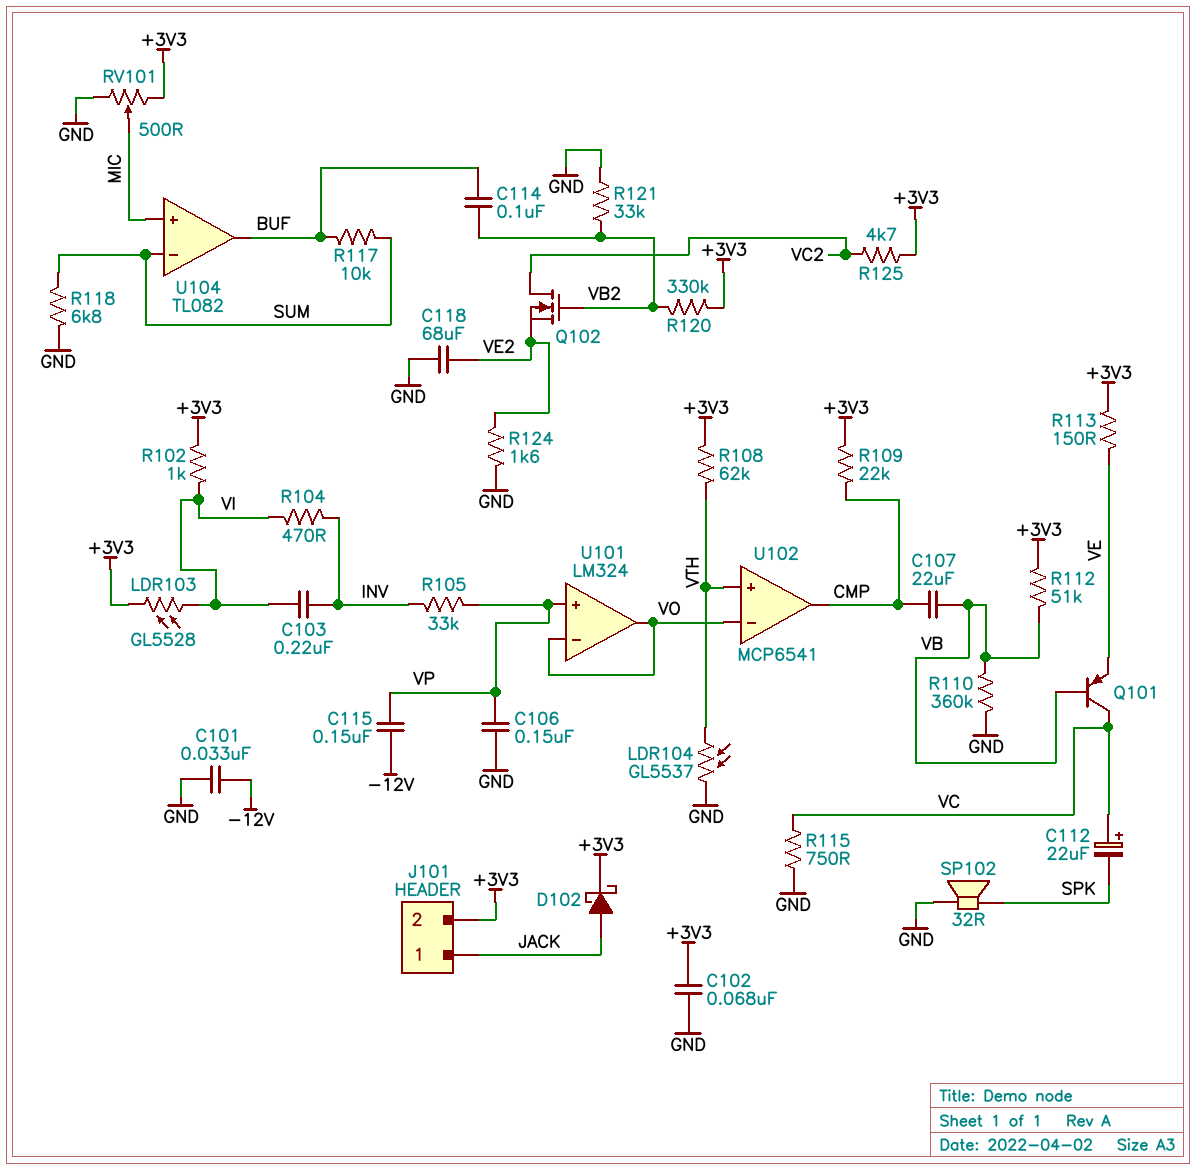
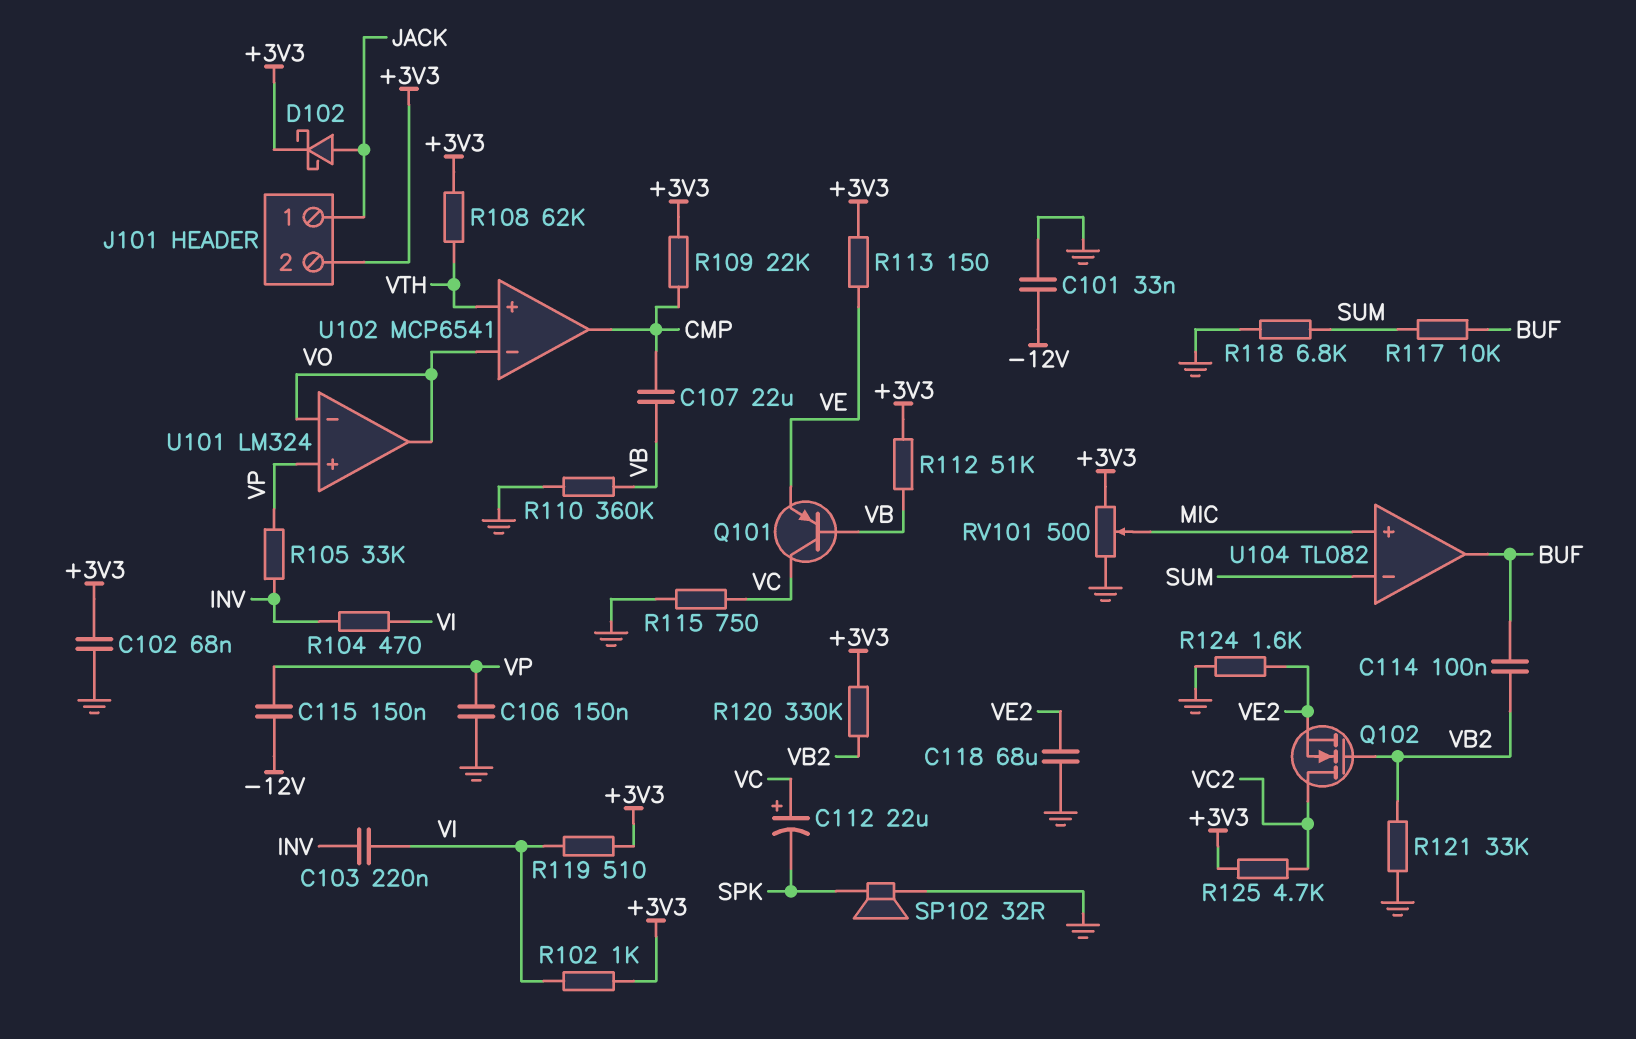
LDR103: GL5528 (+3V3, VI) -> none
LDR104: GL5537 (GND, VTH) -> none
R119: none -> 510 (+3V3, VI)

